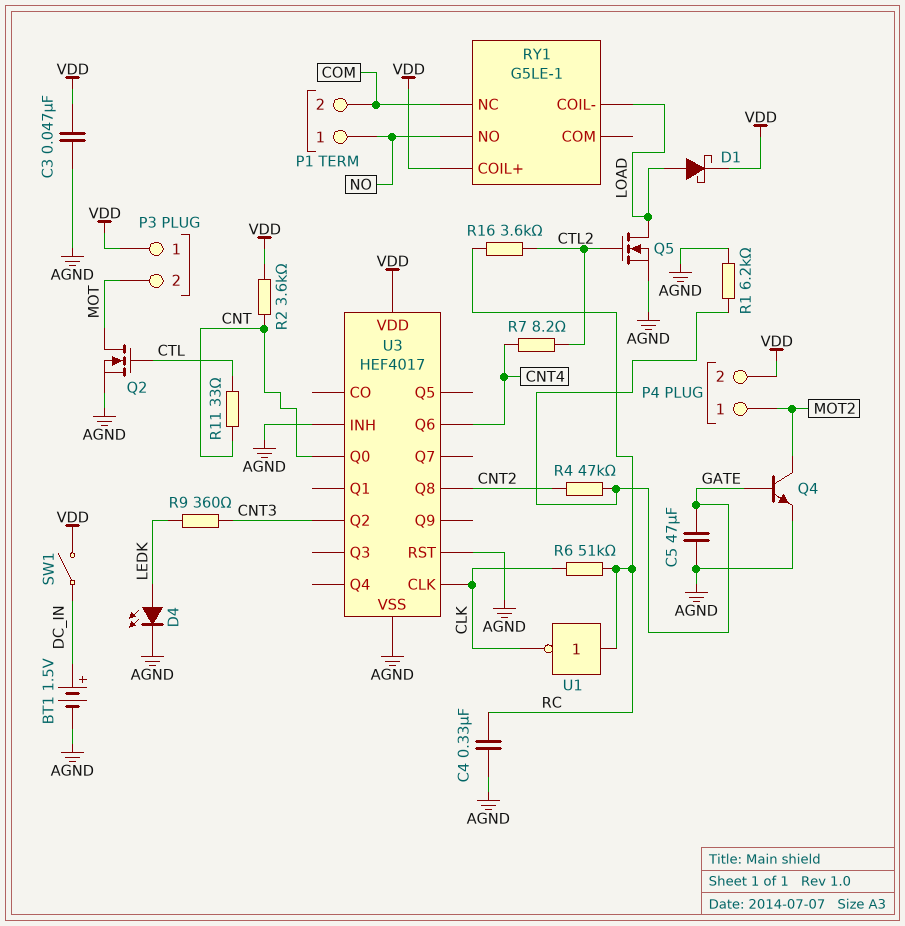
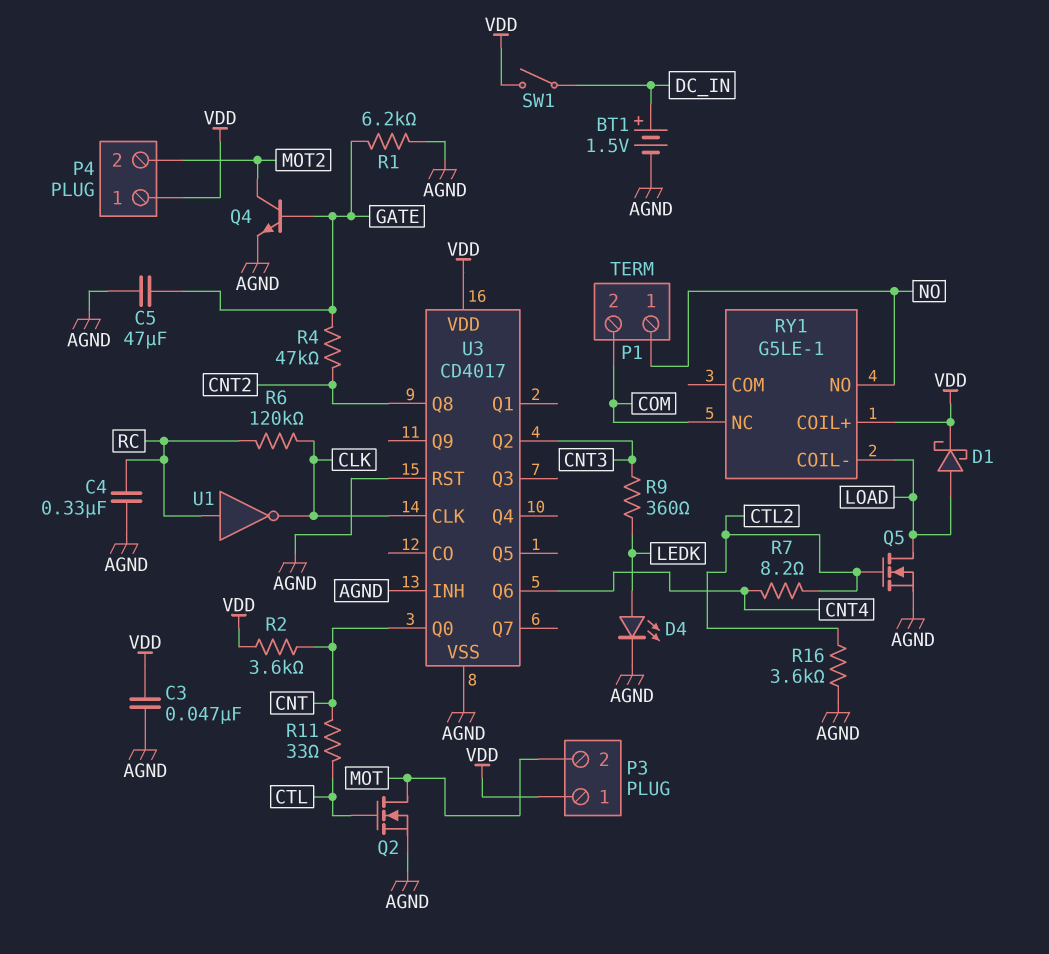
P4 pin 1: MOT2 -> VDD
P4 pin 2: VDD -> MOT2
R6: 51k (CLK, RC) -> 120k (CLK, RC)
R16: 3.6k (CTL2, RC) -> 3.6k (AGND, CTL2)
U3: HEF4017 -> CD4017

